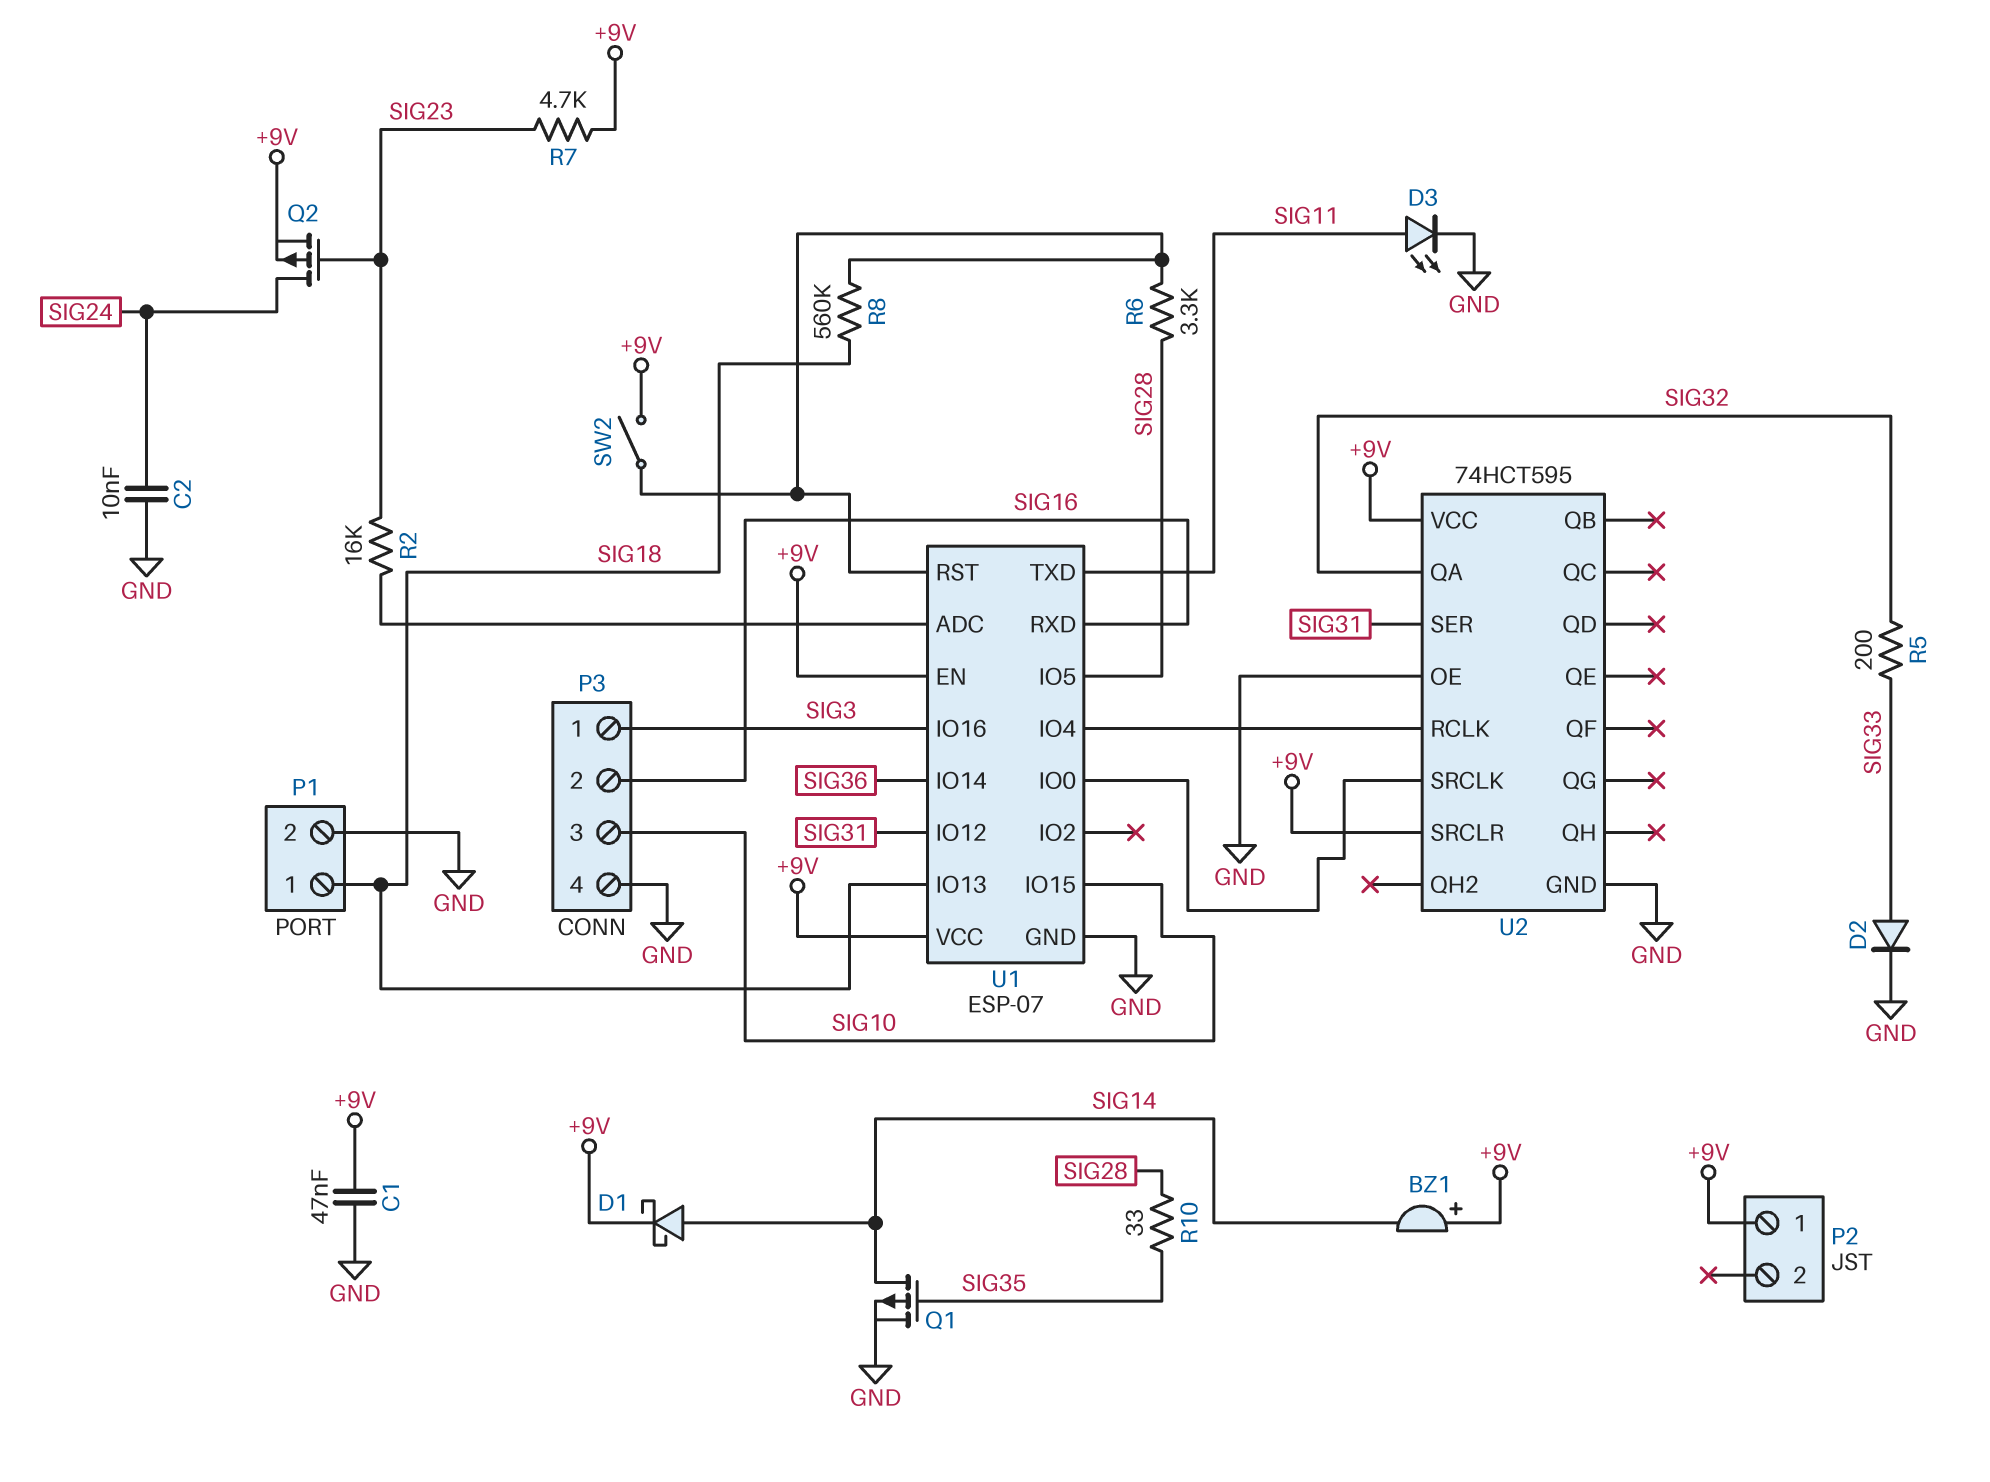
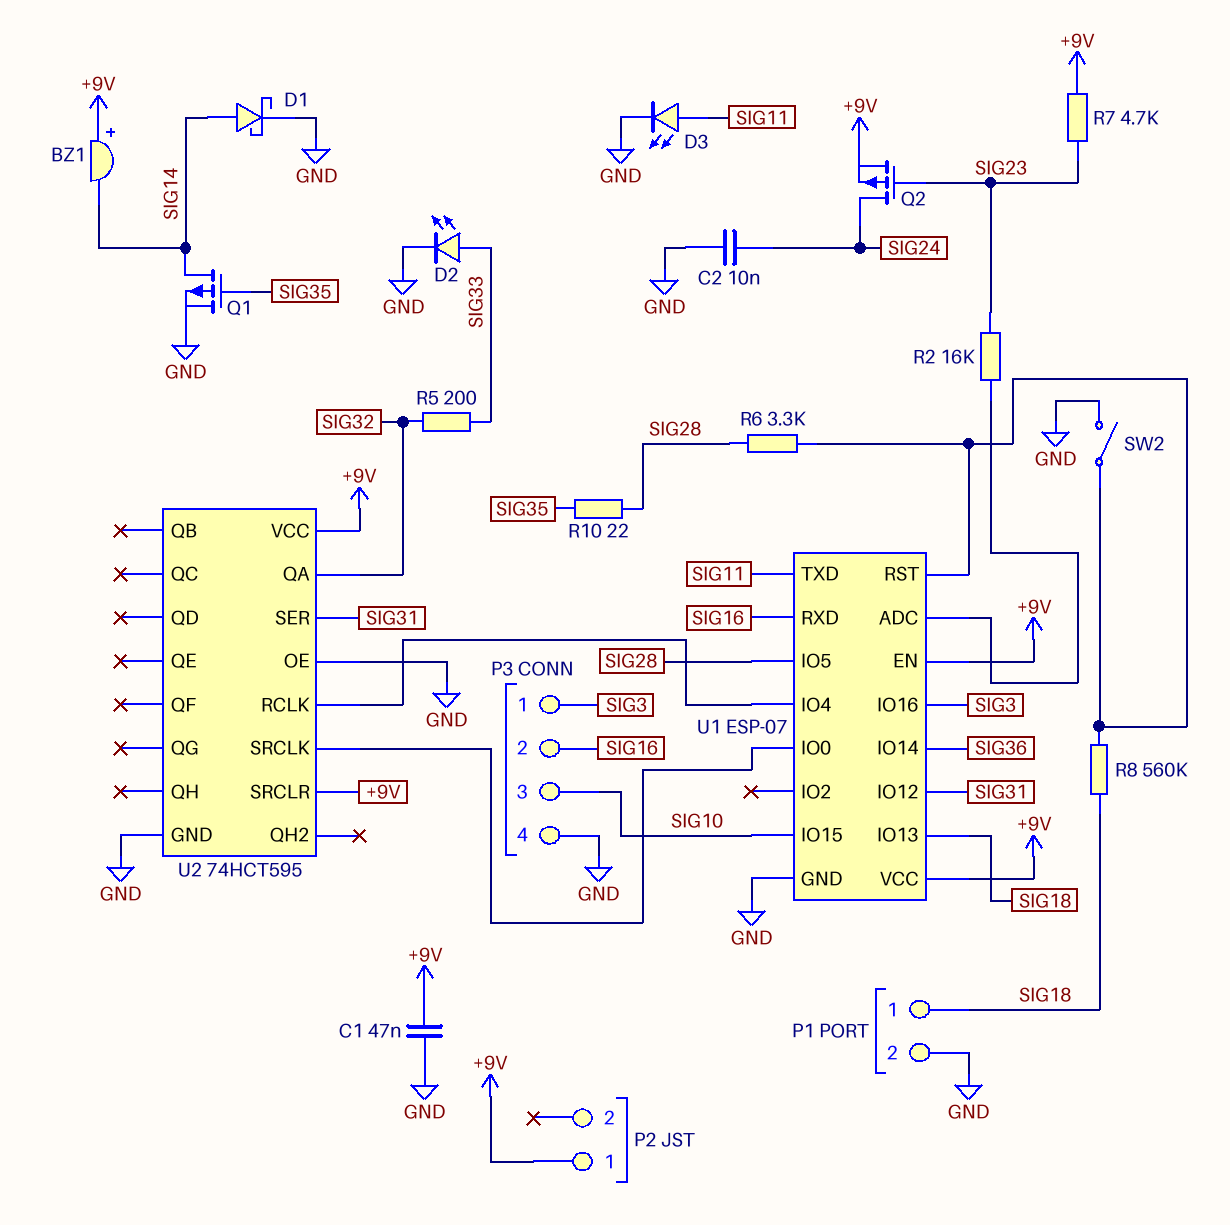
D1: schottky (A SIG14, K +9V) -> schottky (A SIG14, K GND)
D2: diode (A SIG33, K GND) -> LED (A SIG33, K GND)
R10: 33 (SIG28, SIG35) -> 22 (SIG28, SIG35)
SW2: switch (+9V, U1/RST) -> switch (GND, U1/RST)

